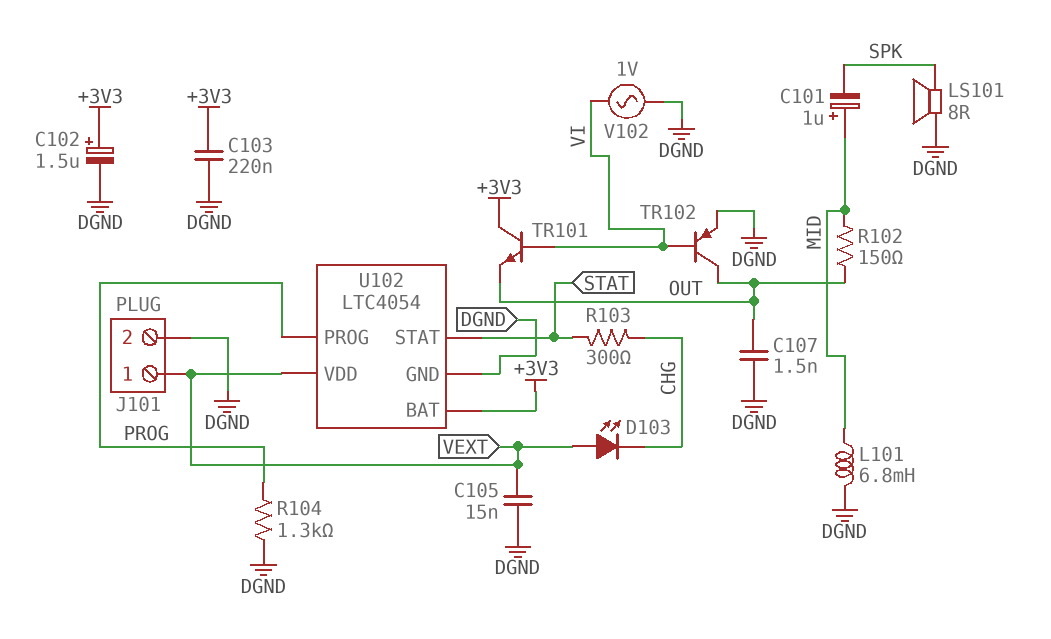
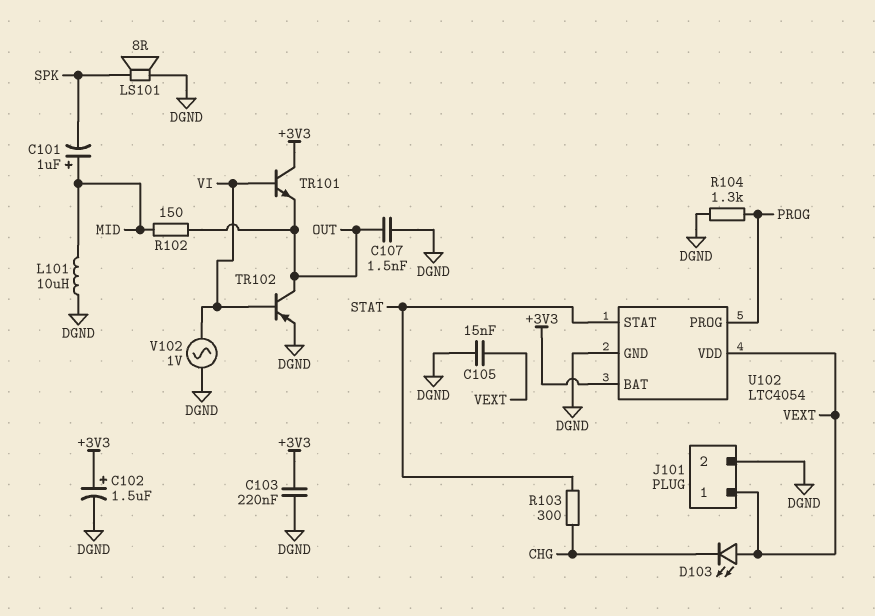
L101: 6.8mH (DGND, MID) -> 10uH (DGND, MID)

